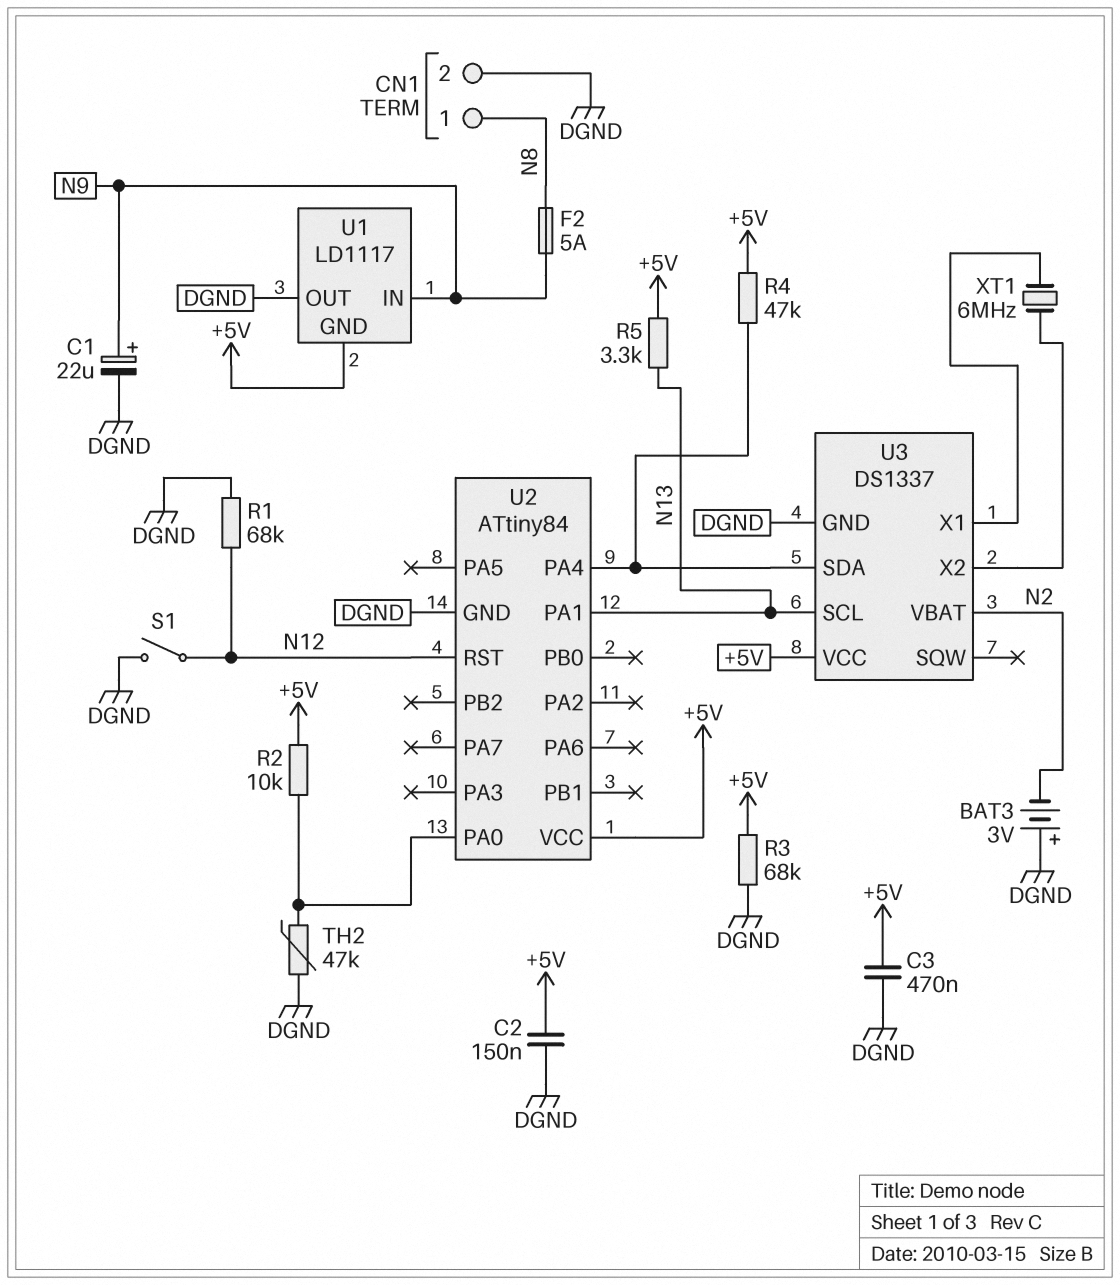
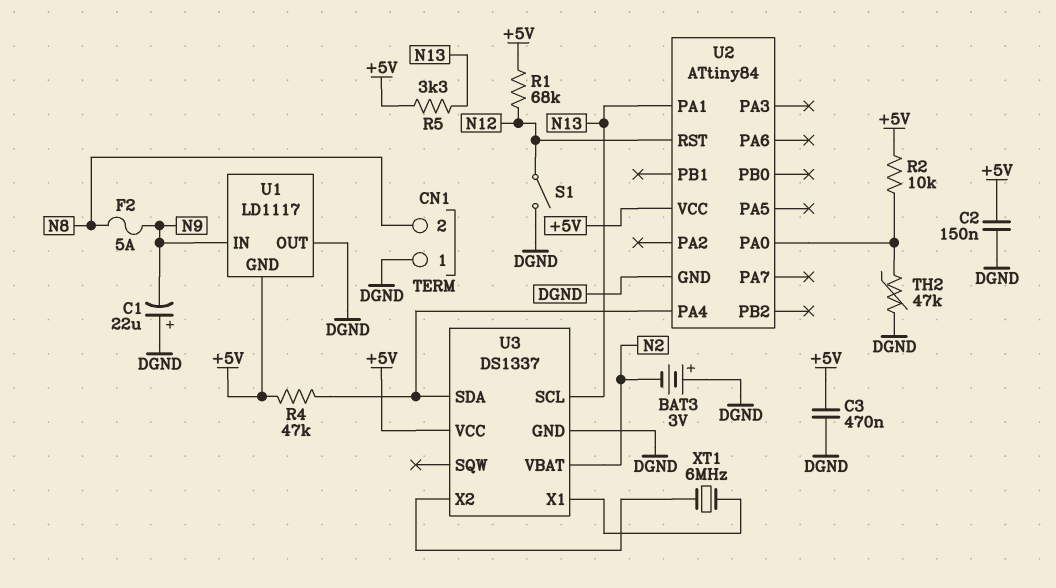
C1: 22uF (plus N9, minus DGND) -> 22uF (plus DGND, minus N9)
CN1 pin 1: N8 -> DGND
CN1 pin 2: DGND -> N8
R1: 68k (DGND, N12) -> 68k (+5V, N12)
R3: 68k (+5V, DGND) -> none

